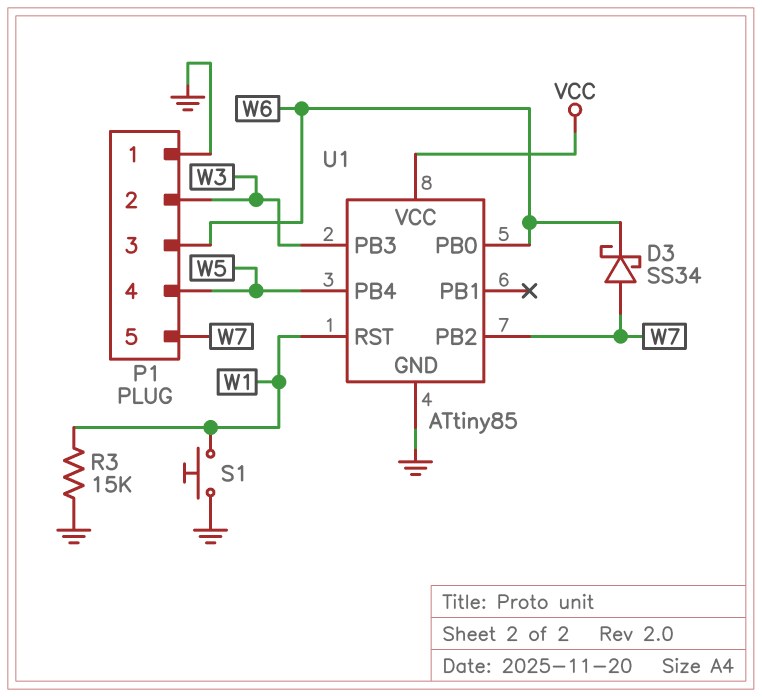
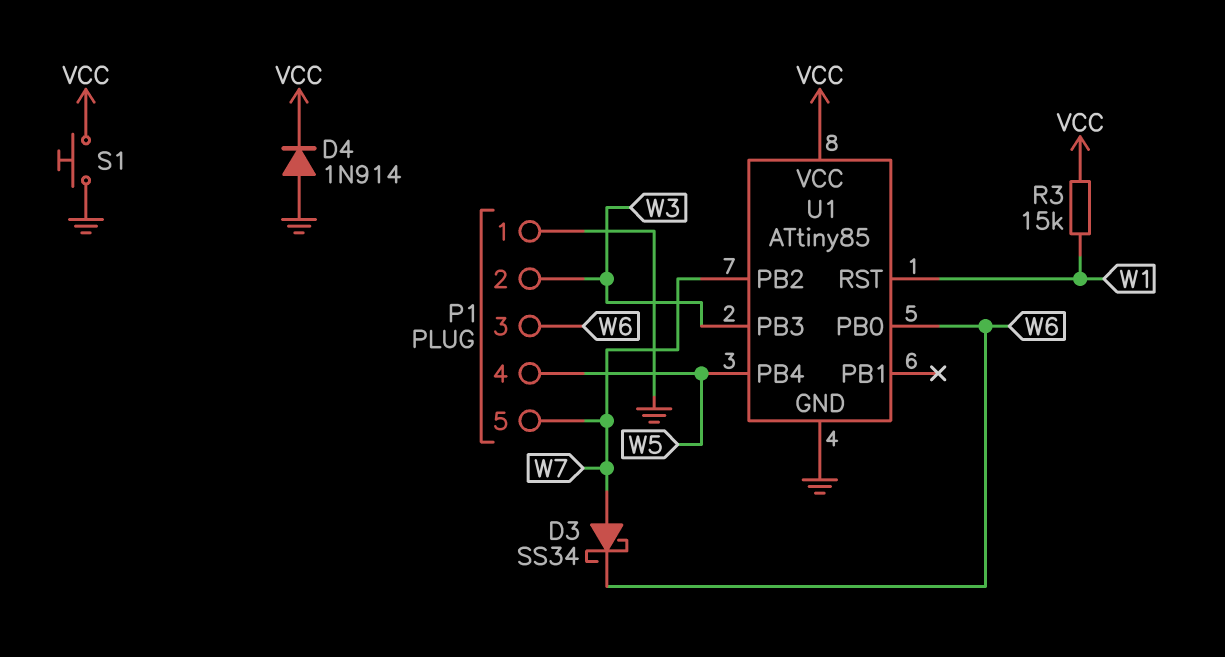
D4: none -> diode 1N914 (A GND, K VCC)
R3: 15k (GND, W1) -> 15k (VCC, W1)
S1: button (GND, W1) -> button (GND, VCC)

